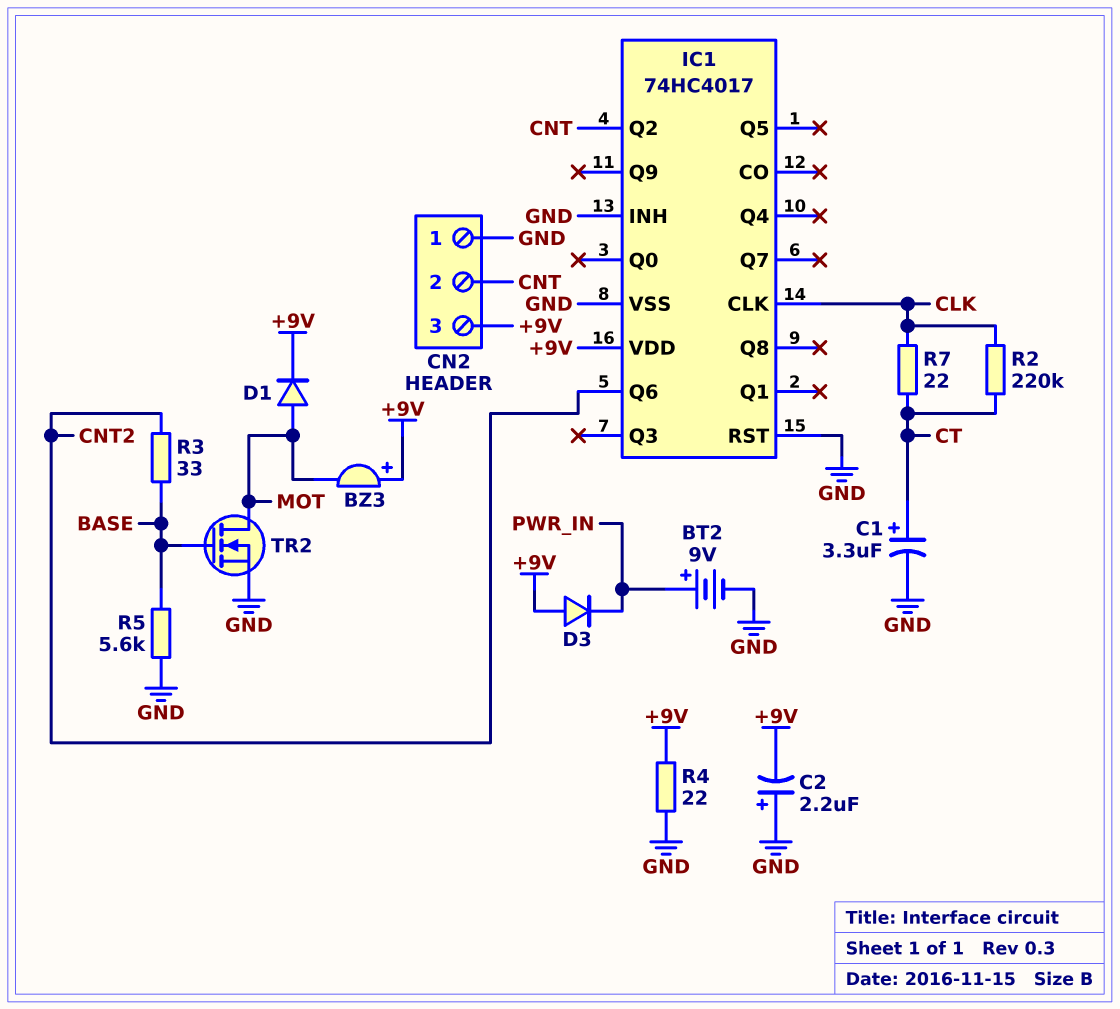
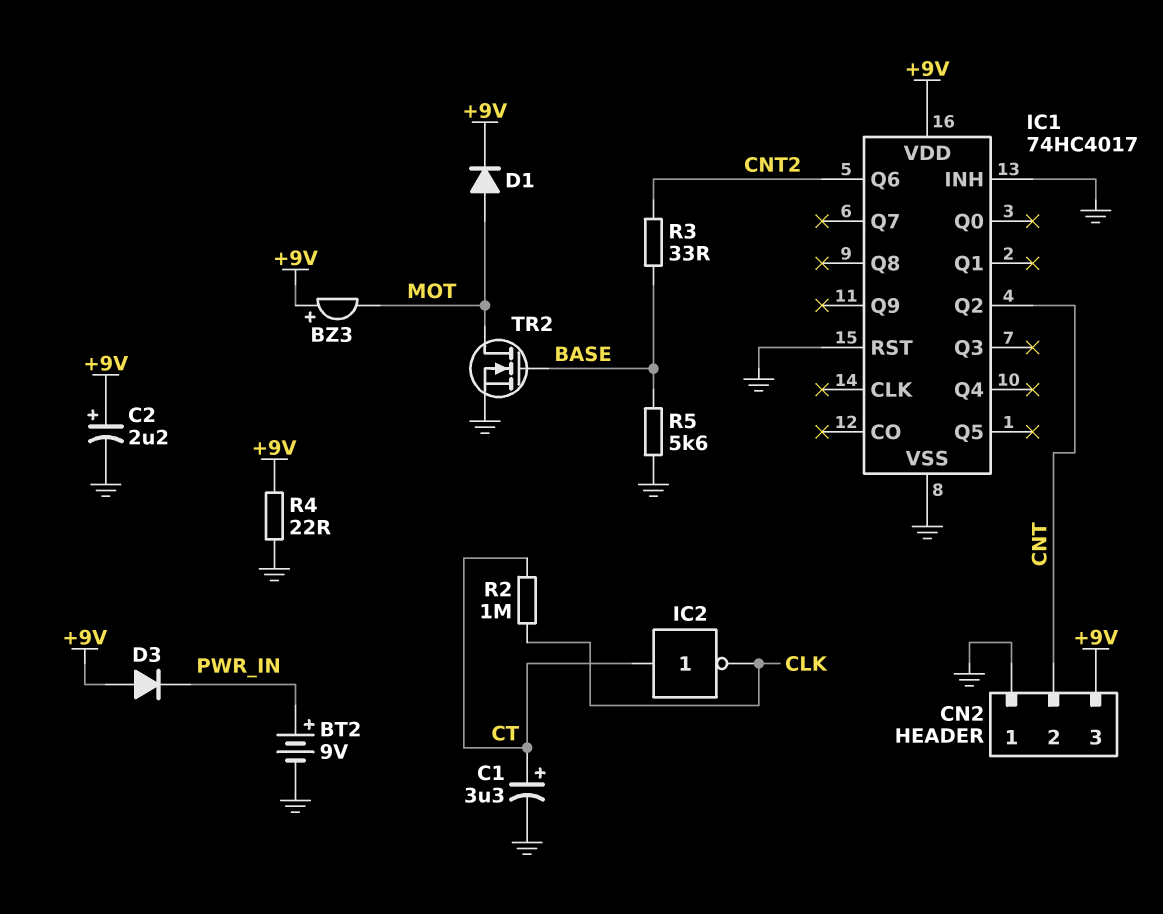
C2: 2.2uF (plus GND, minus +9V) -> 2.2uF (plus +9V, minus GND)
IC1 pin CLK: CLK -> none
IC2: none -> NOT (in CT, out CLK)
R2: 220k (CLK, CT) -> 1M (CLK, CT)
R7: 22 (CLK, CT) -> none

